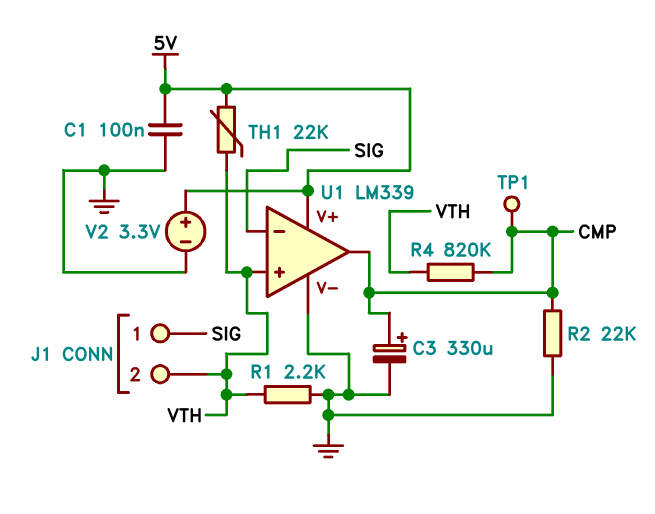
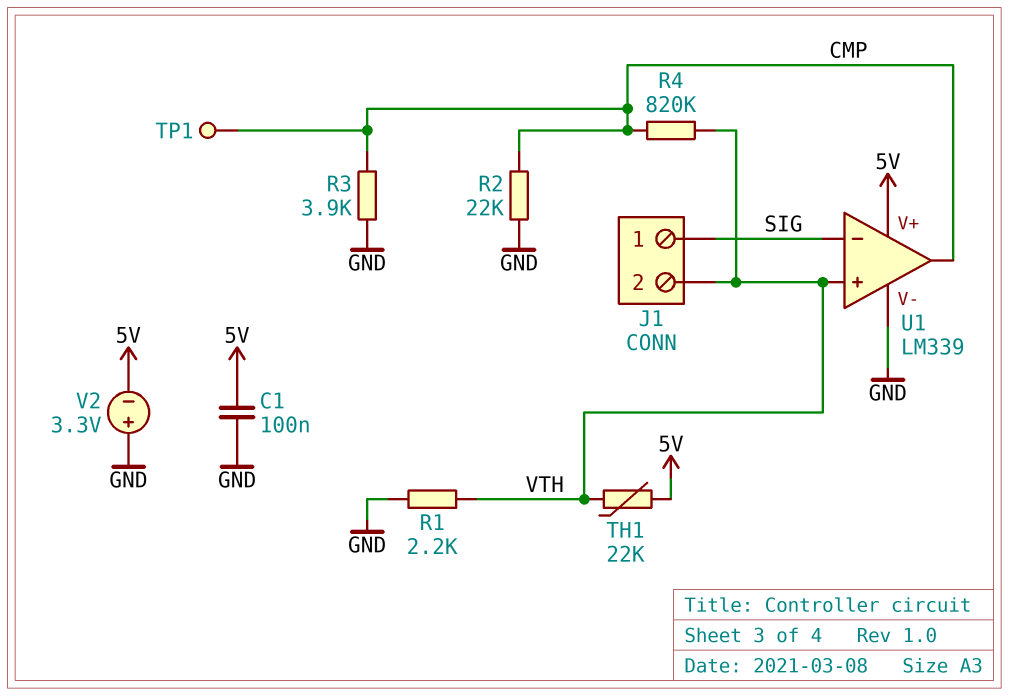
C3: 330uF (plus CMP, minus GND) -> none
R3: none -> 3.9k (CMP, GND)
V2: 3.3V (plus 5V, minus GND) -> 3.3V (plus GND, minus 5V)

